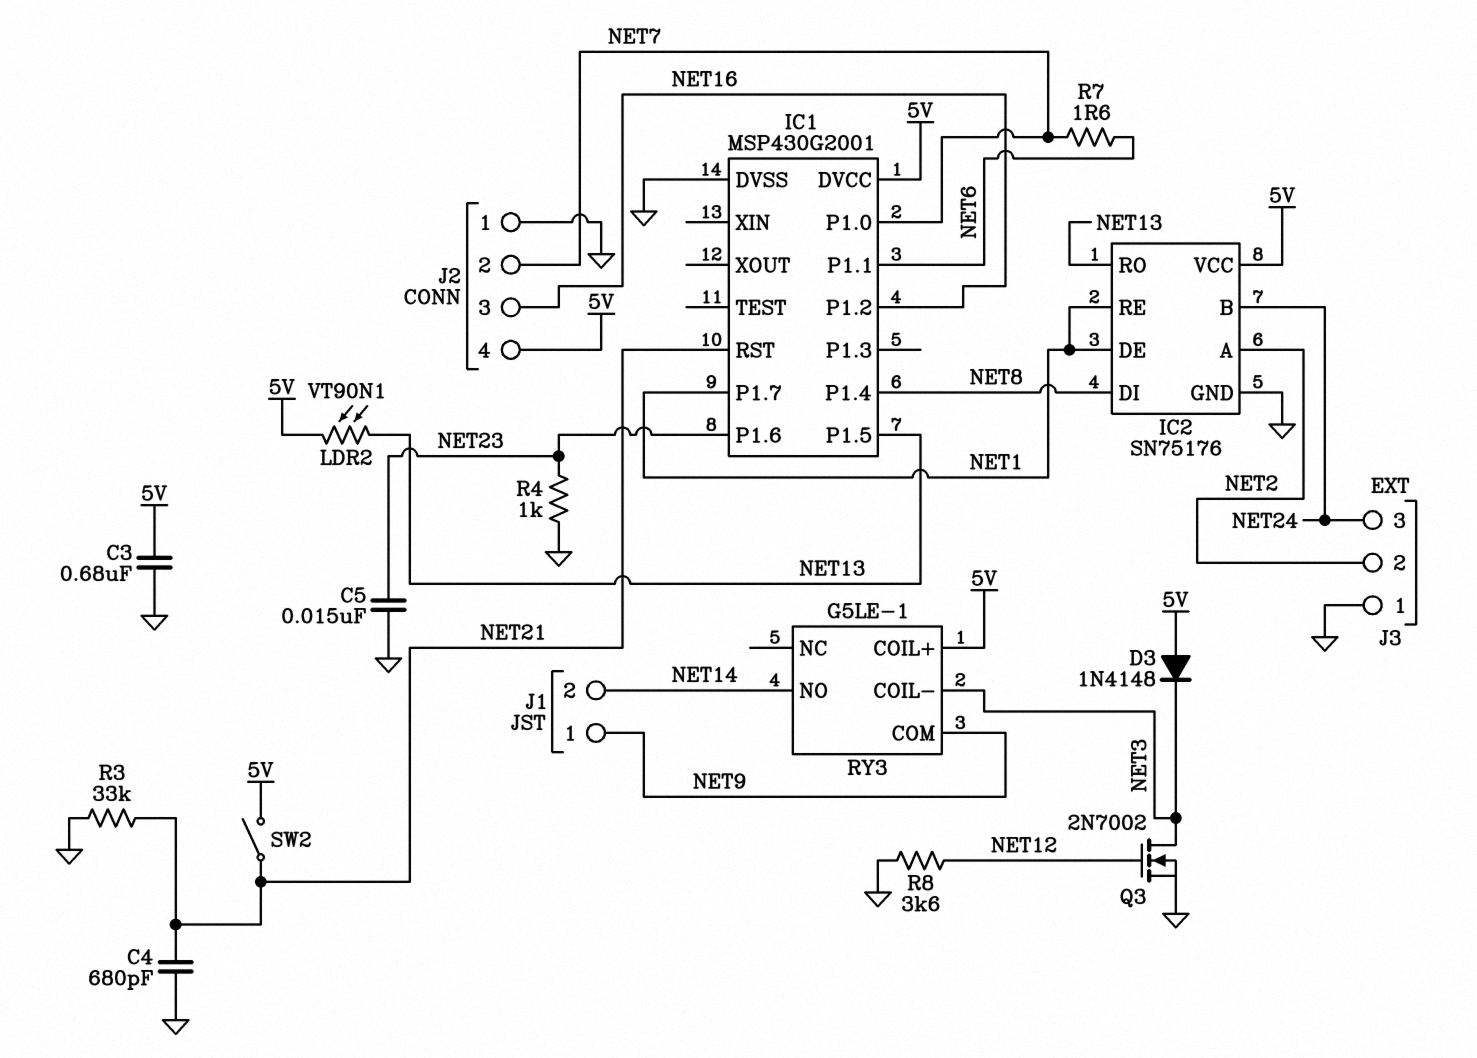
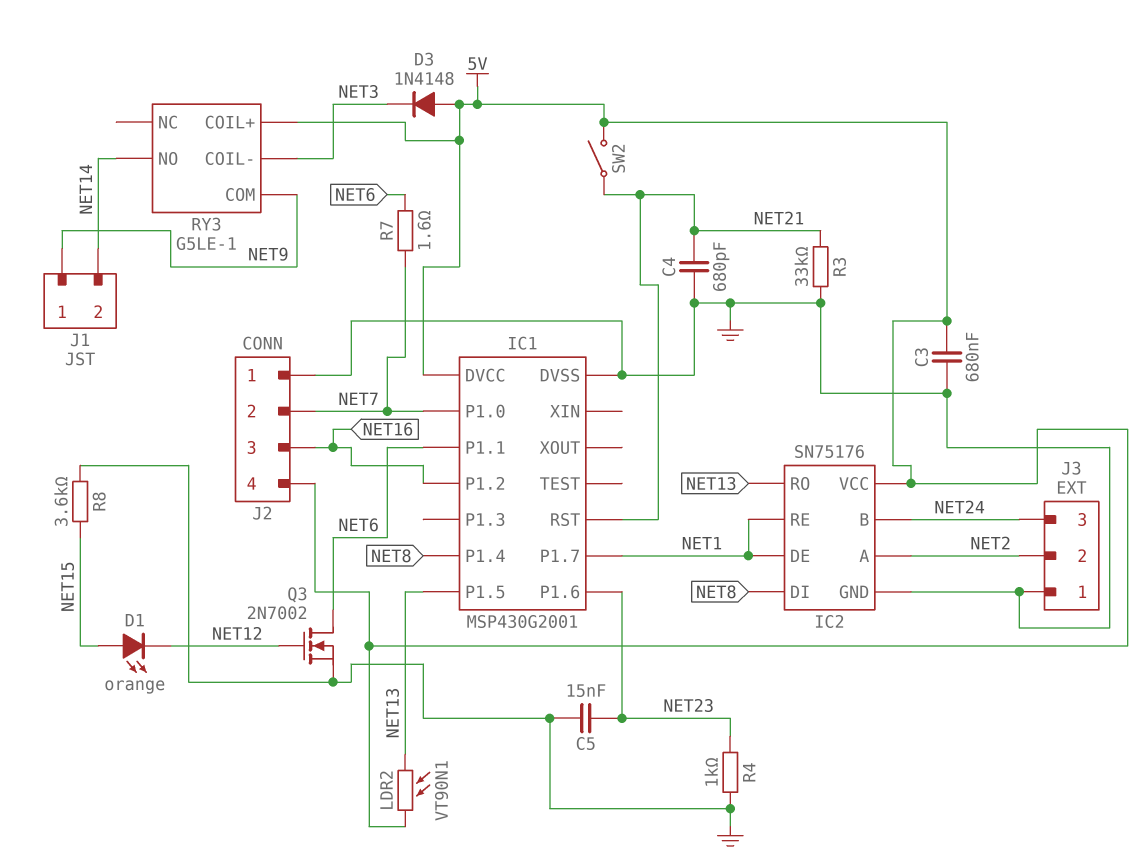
D1: none -> LED orange (A NET15, K NET12)
Q3: NMOS 2N7002 (G NET12, D NET3, S GND) -> NMOS 2N7002 (G NET12, D NET6, S GND)
R8: 3.6k (GND, NET12) -> 3.6k (GND, NET15)

